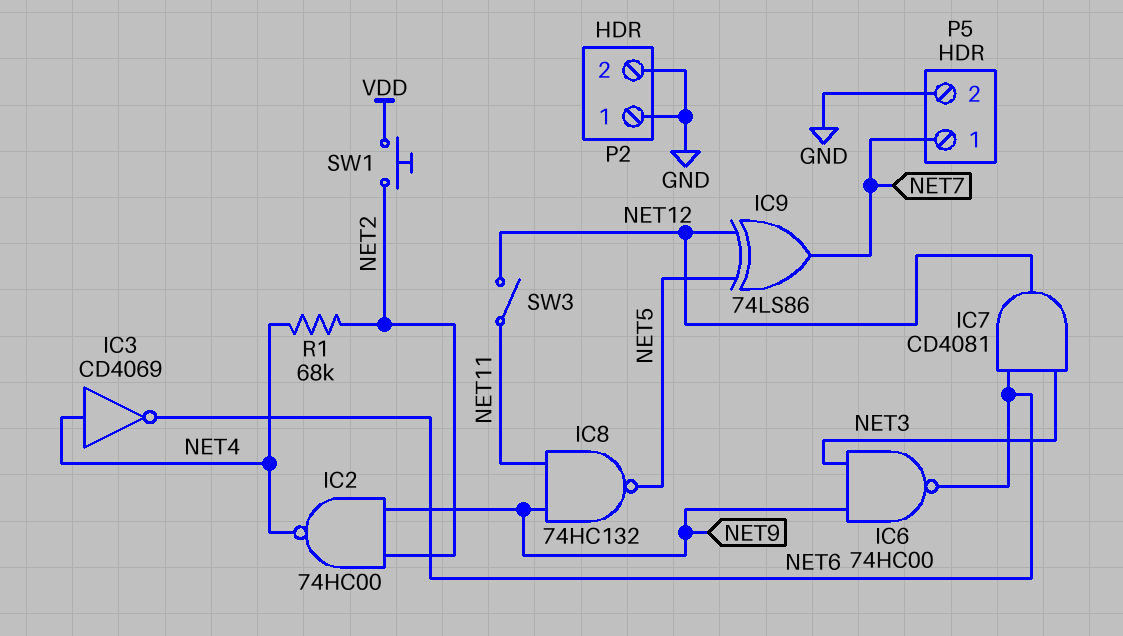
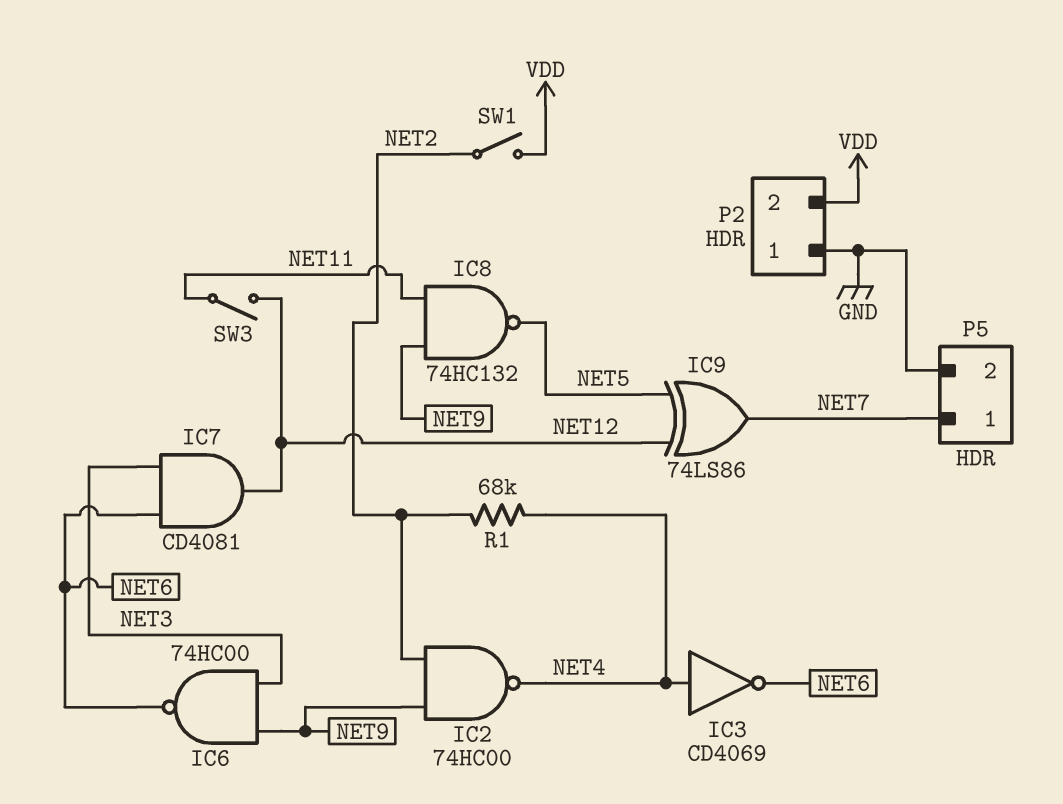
P2 pin 2: GND -> VDD
SW1: button (NET2, VDD) -> switch (NET2, VDD)

